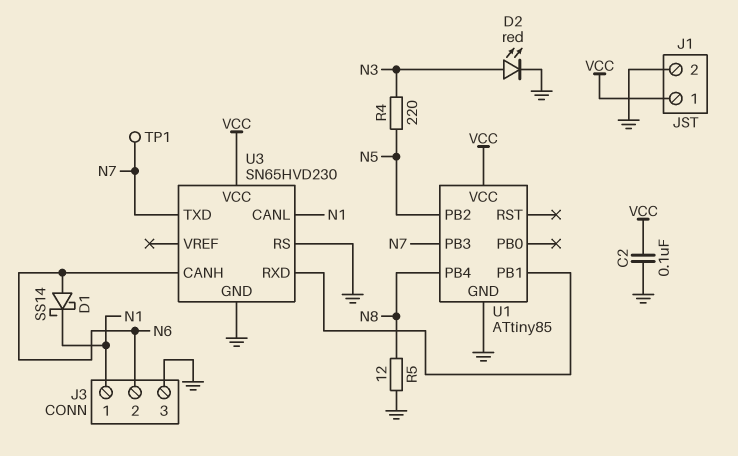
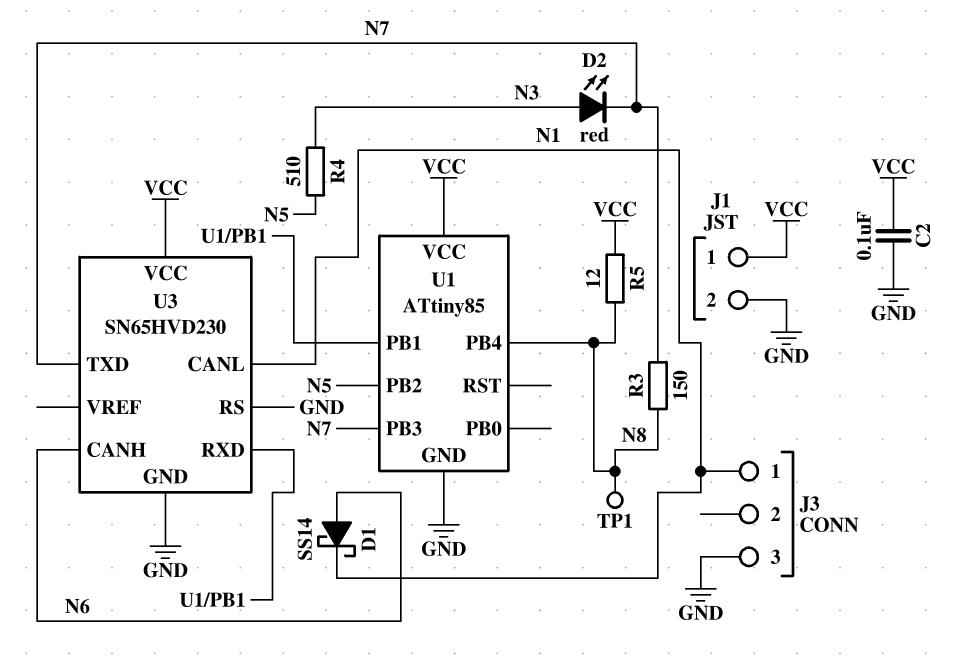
D2: LED red (A N3, K GND) -> LED red (A N3, K N7)
J3 pin 2: N6 -> none
R3: none -> 150 (N7, N8)
R4: 220 (N3, N5) -> 510 (N3, N5)
R5: 12 (GND, N8) -> 12 (N8, VCC)
TP1: test point (N7) -> test point (N8)

